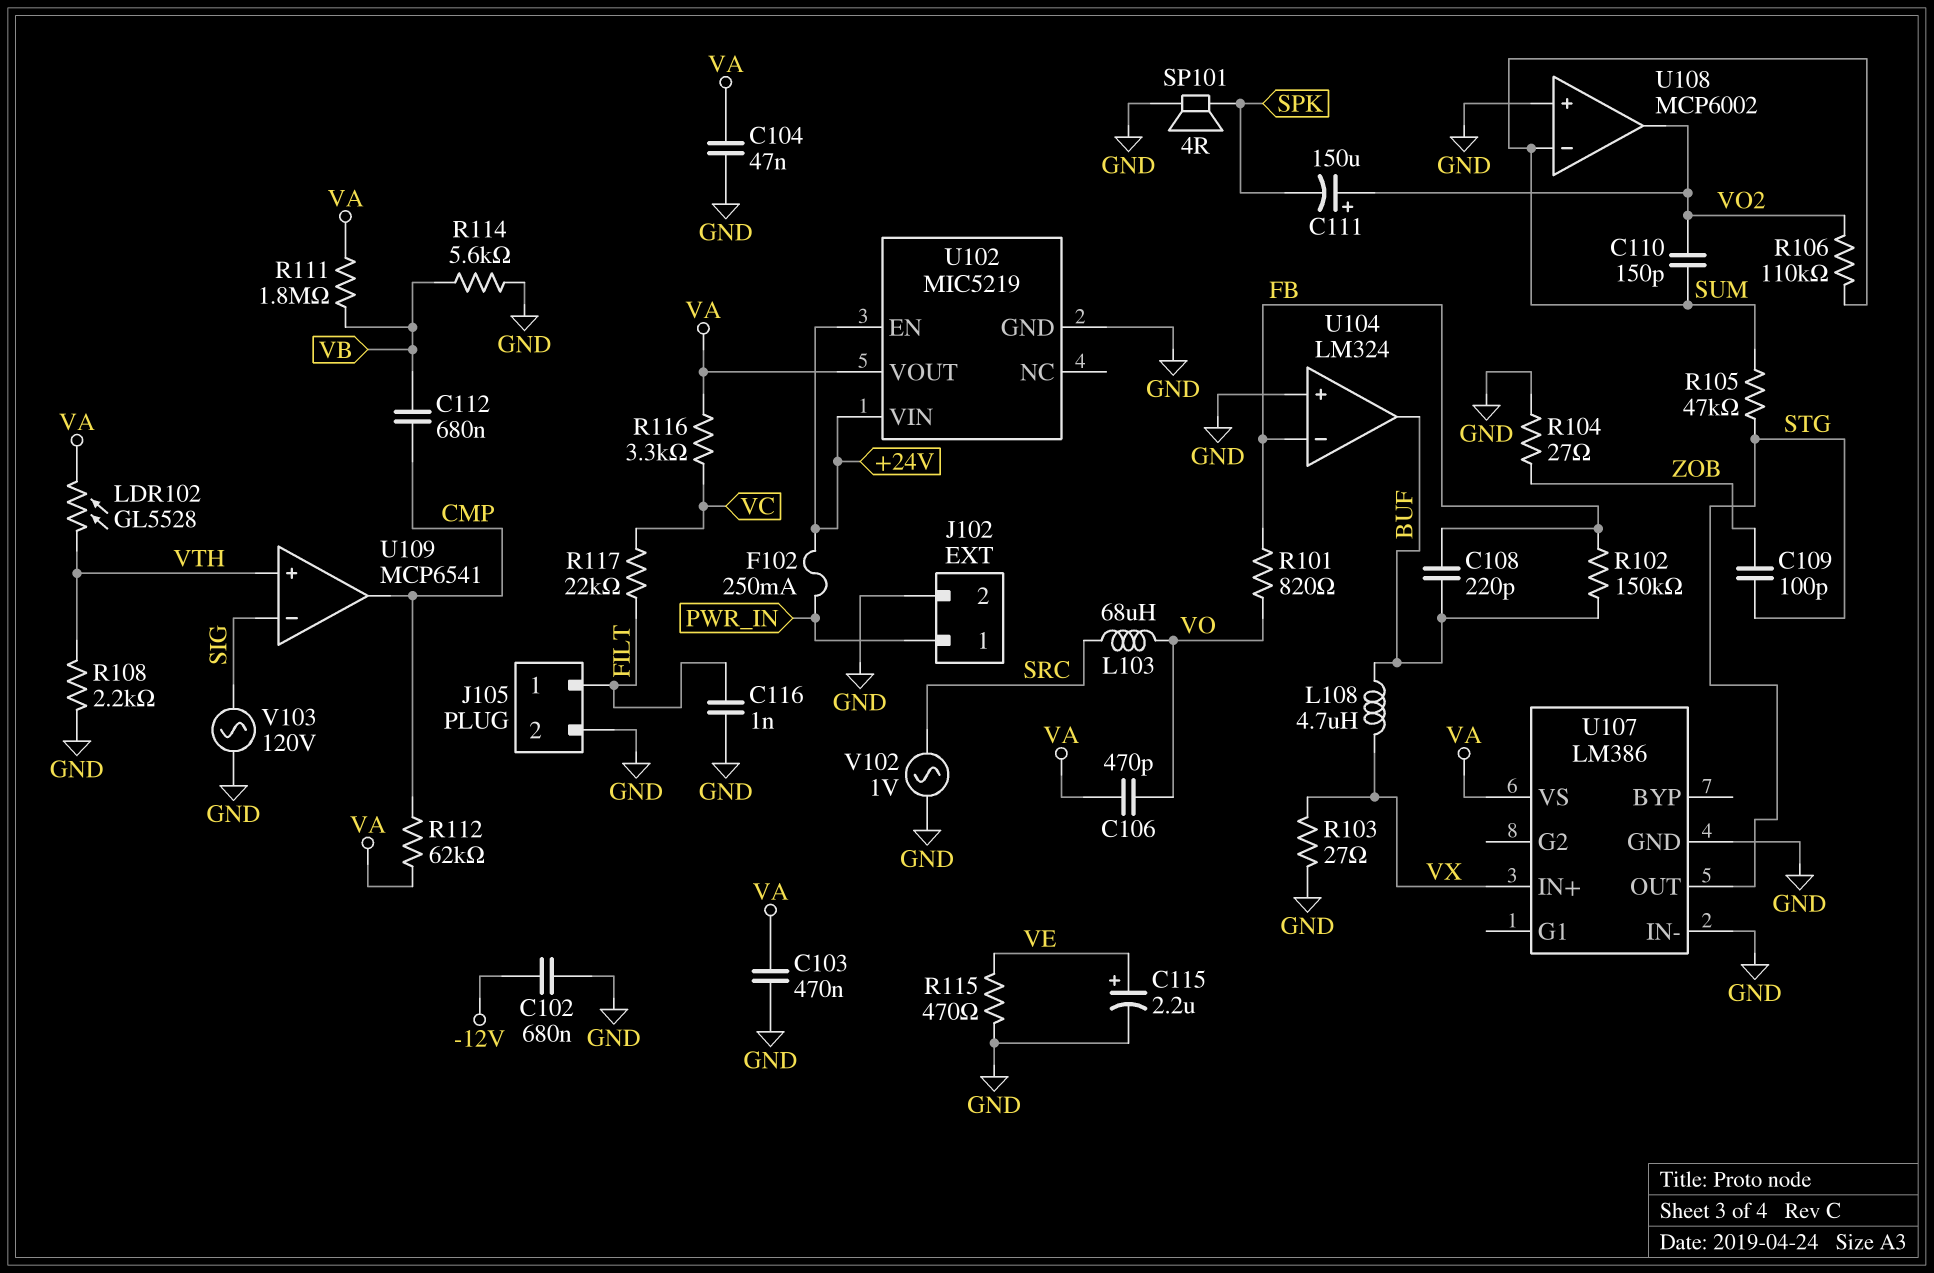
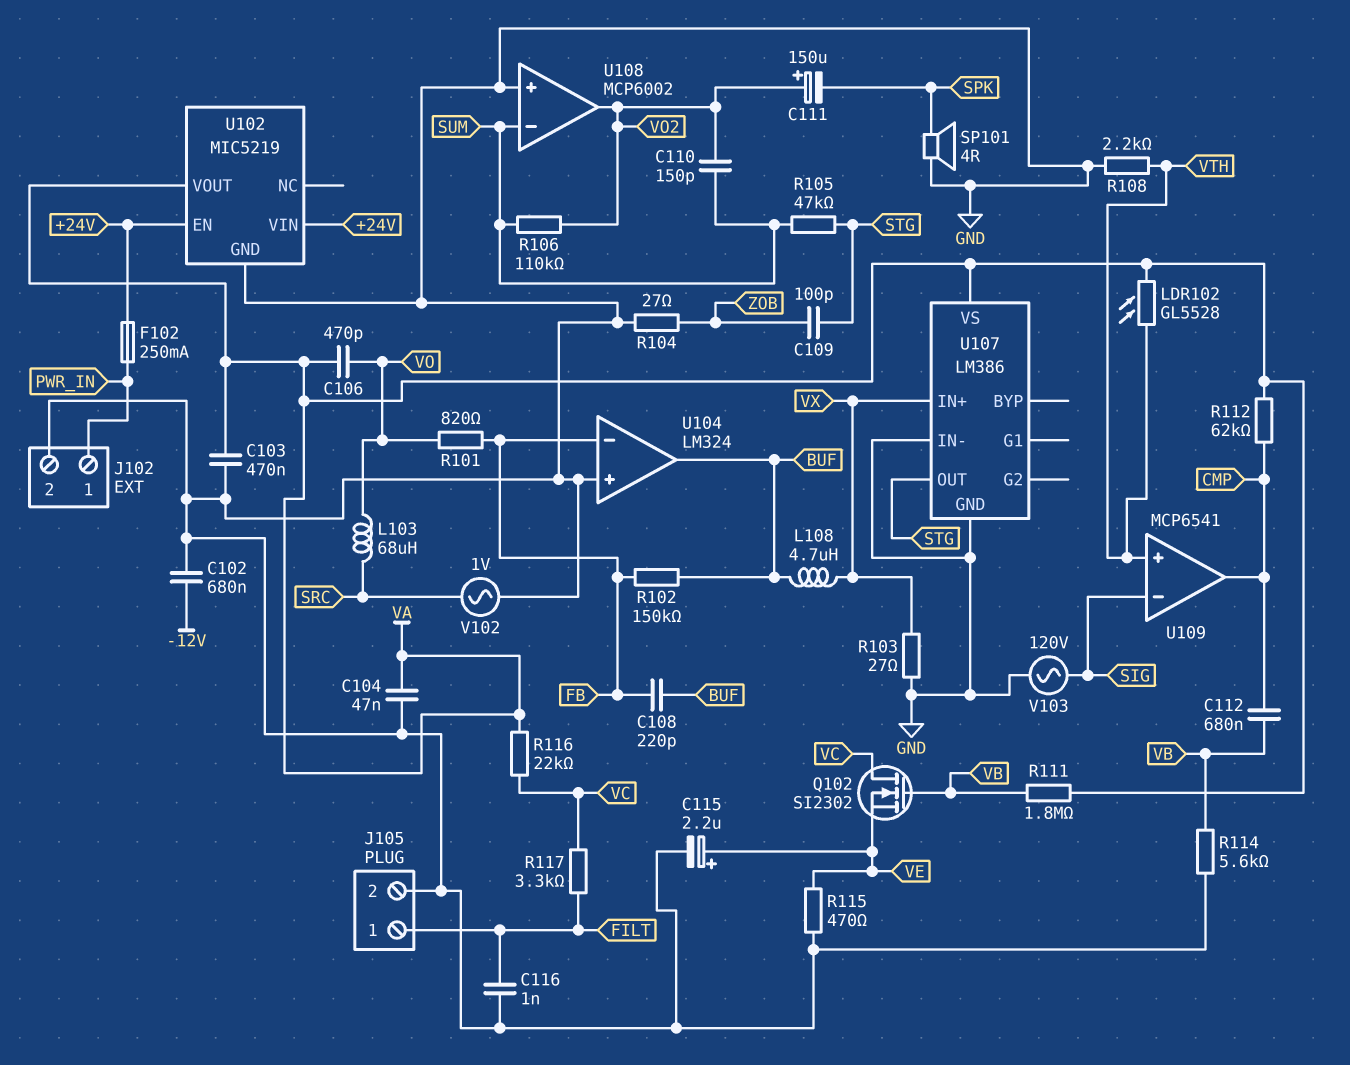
Q102: none -> NMOS SI2302 (G VB, D VC, S VE)
R116: 3.3k (VA, VC) -> 22k (VA, VC)
R117: 22k (FILT, VC) -> 3.3k (FILT, VC)

